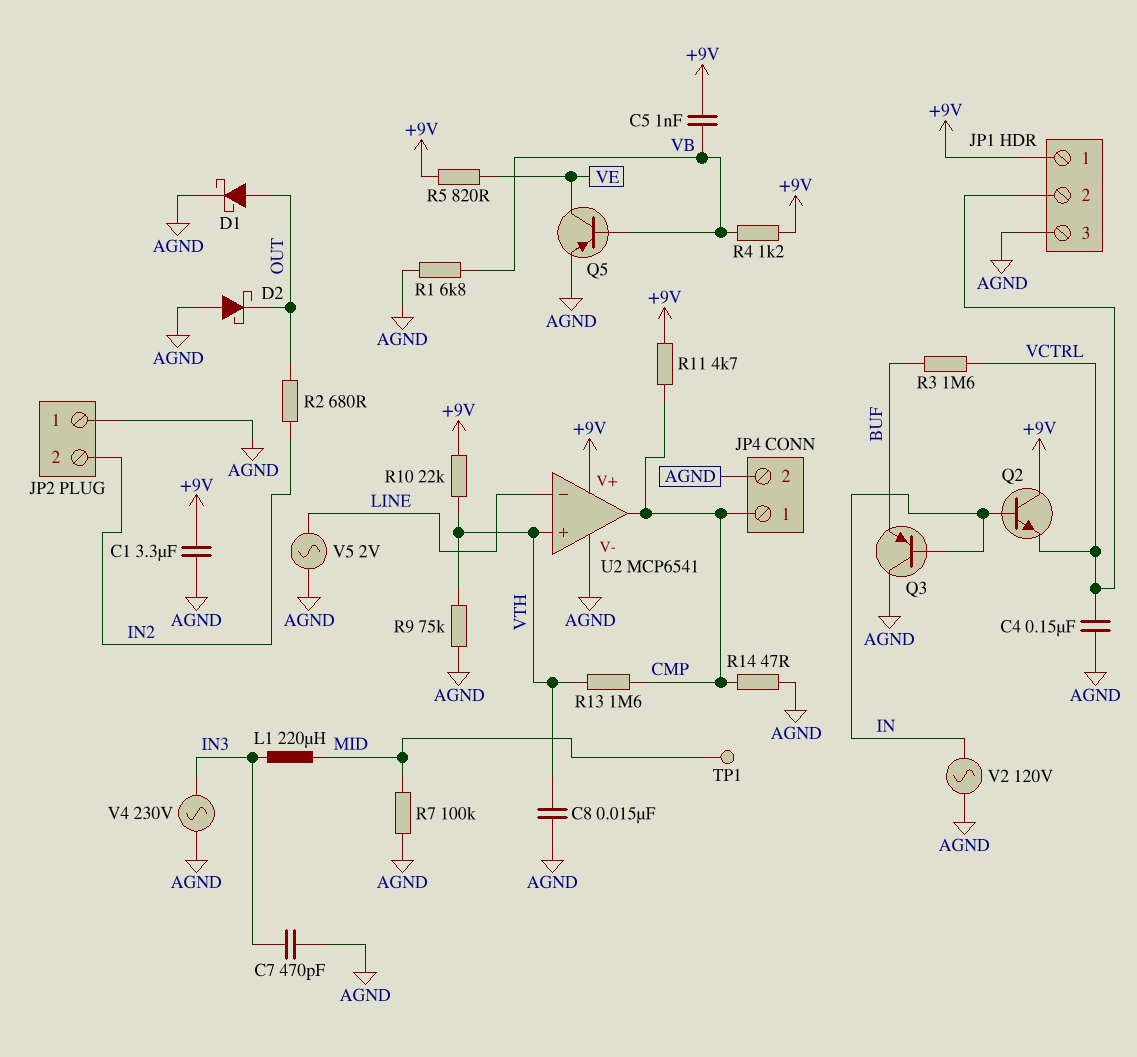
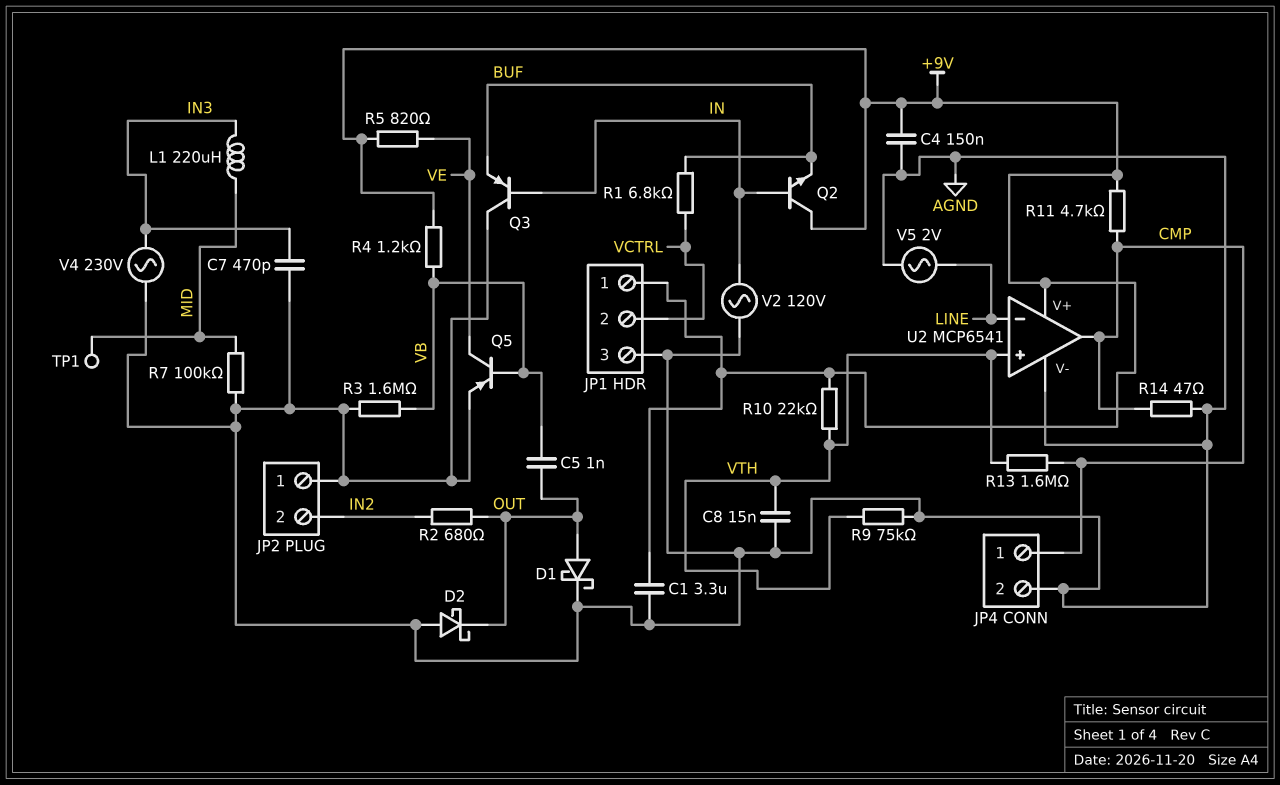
C4: 150nF (AGND, VCTRL) -> 150nF (+9V, AGND)
C5: 1nF (+9V, VB) -> 1nF (OUT, VB)
Q2: NPN (B IN, C +9V, E VCTRL) -> NPN (B IN, C +9V, E BUF)
R1: 6.8k (AGND, VB) -> 6.8k (BUF, VCTRL)
R3: 1.6M (BUF, VCTRL) -> 1.6M (AGND, VB)

